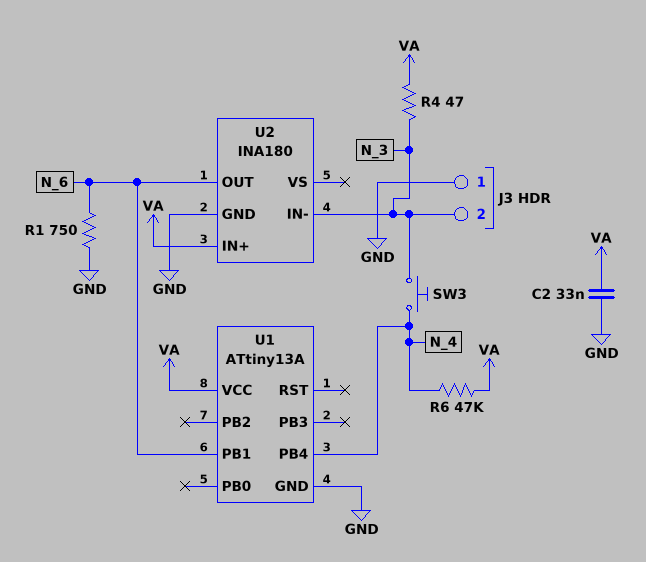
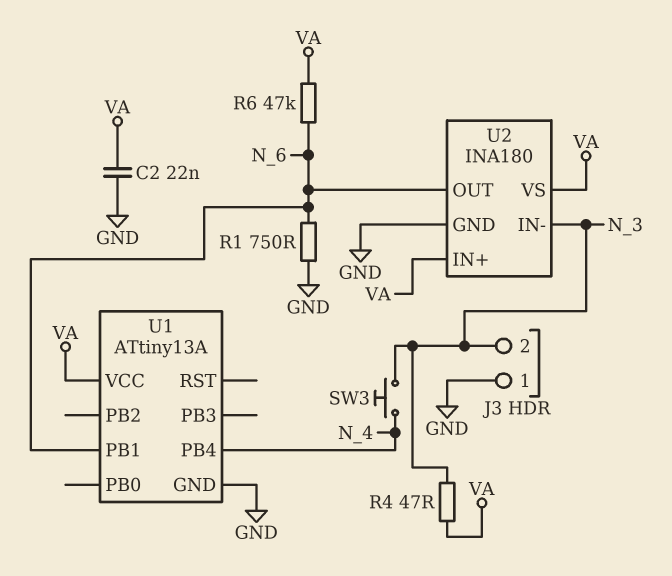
C2: 33nF (GND, VA) -> 22nF (GND, VA)
R6: 47k (N_4, VA) -> 47k (N_6, VA)
U2 pin VS: none -> VA

